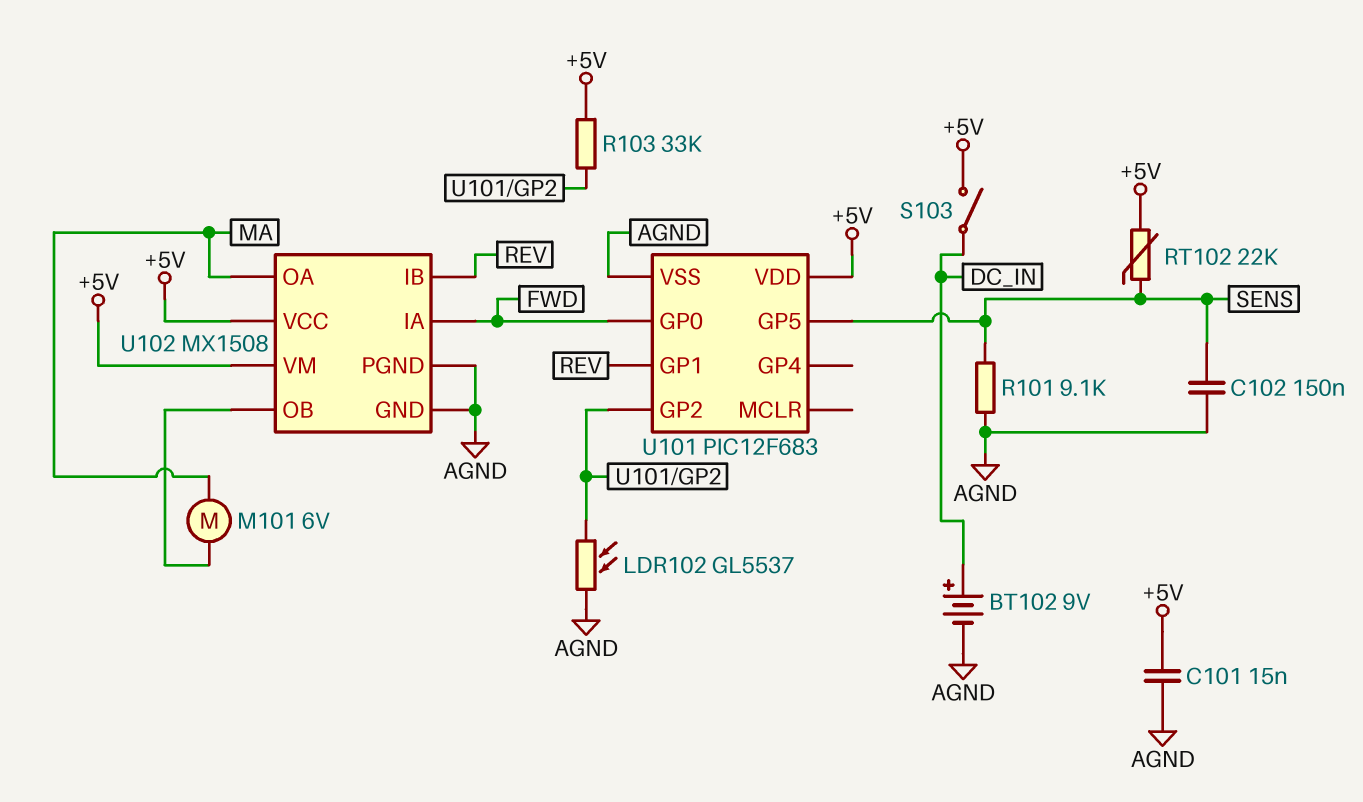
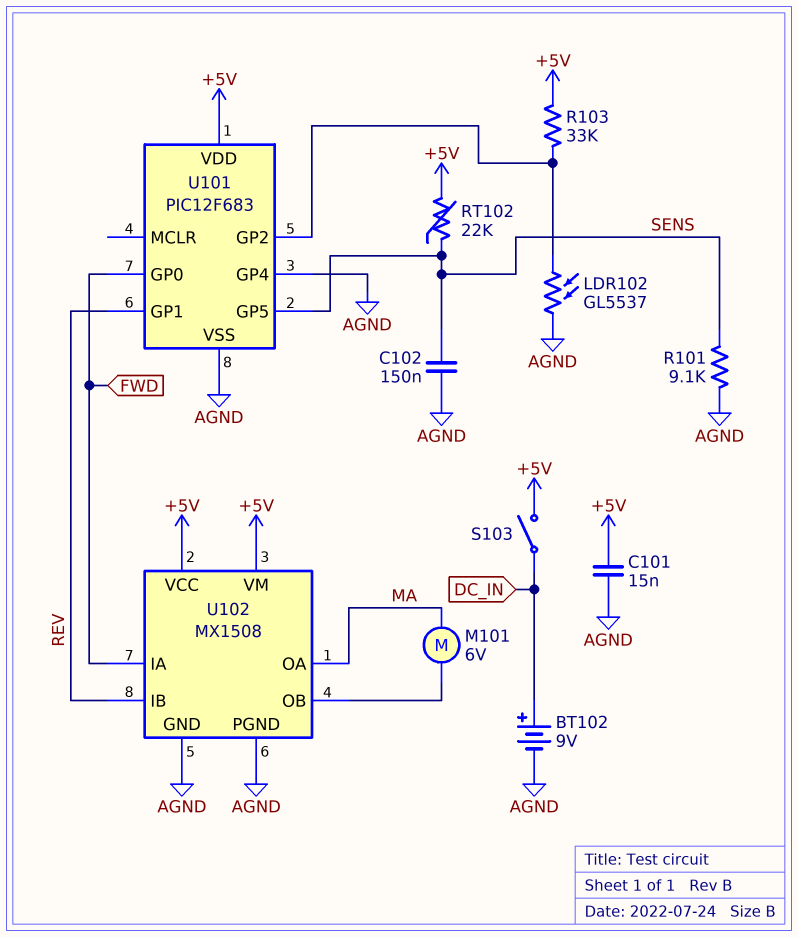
U101 pin GP4: none -> AGND

